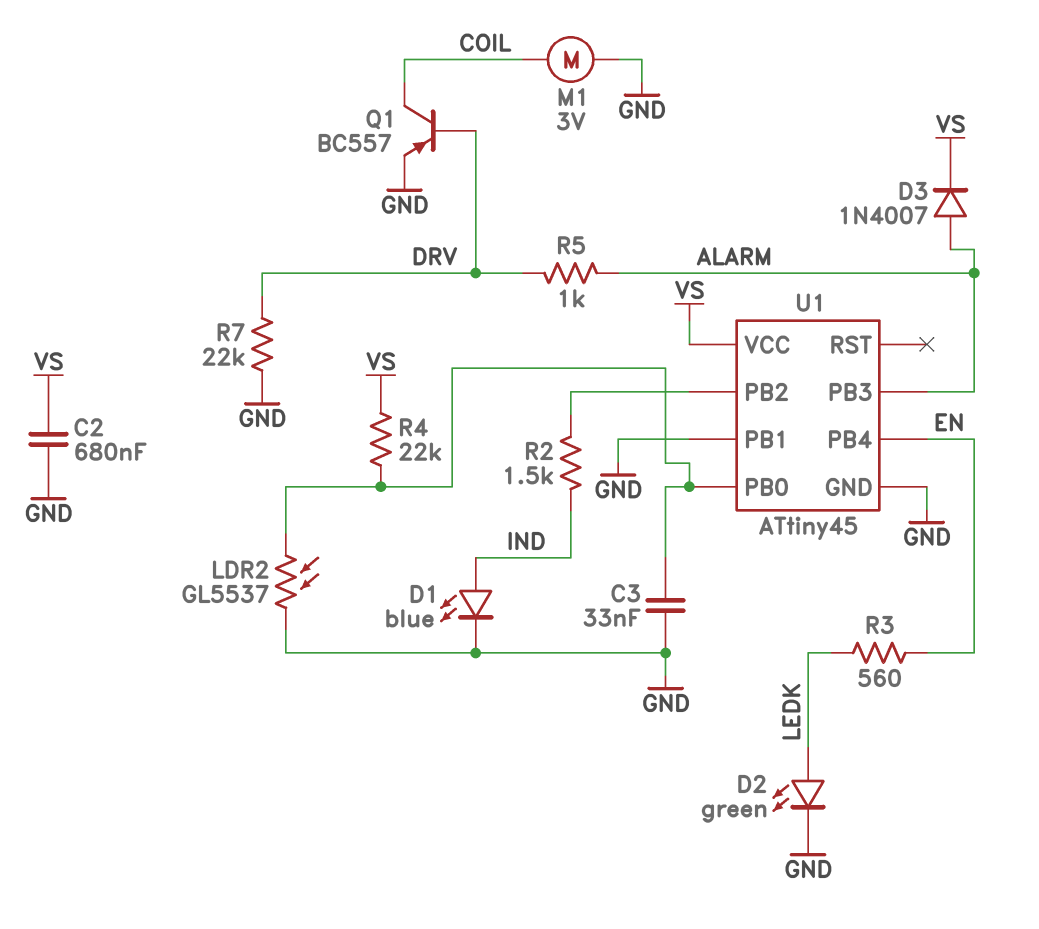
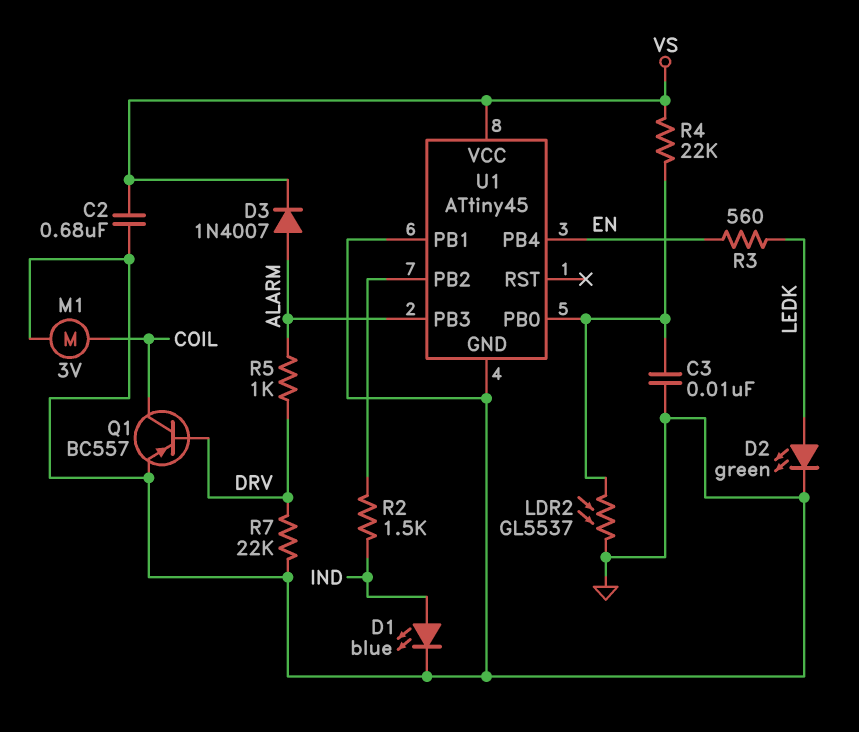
C3: 33nF (GND, U1/PB0) -> 10nF (GND, U1/PB0)

